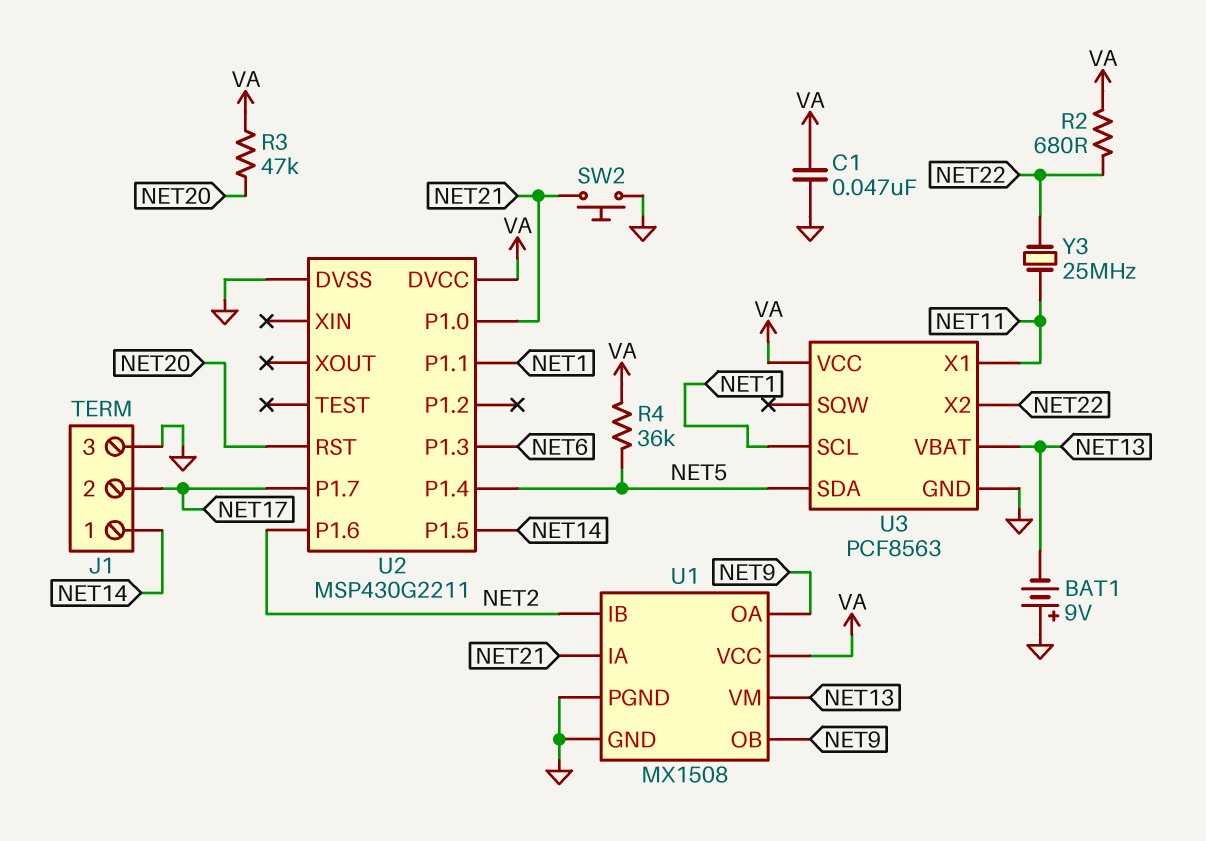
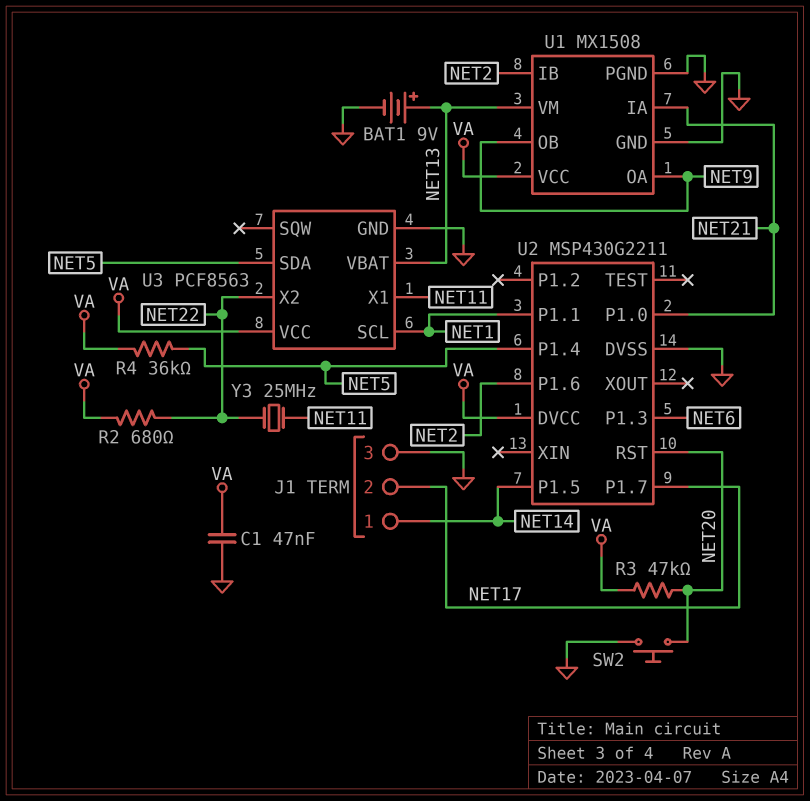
BAT1: 9V (plus GND, minus NET13) -> 9V (plus NET13, minus GND)
SW2: button (GND, NET21) -> button (GND, NET20)

